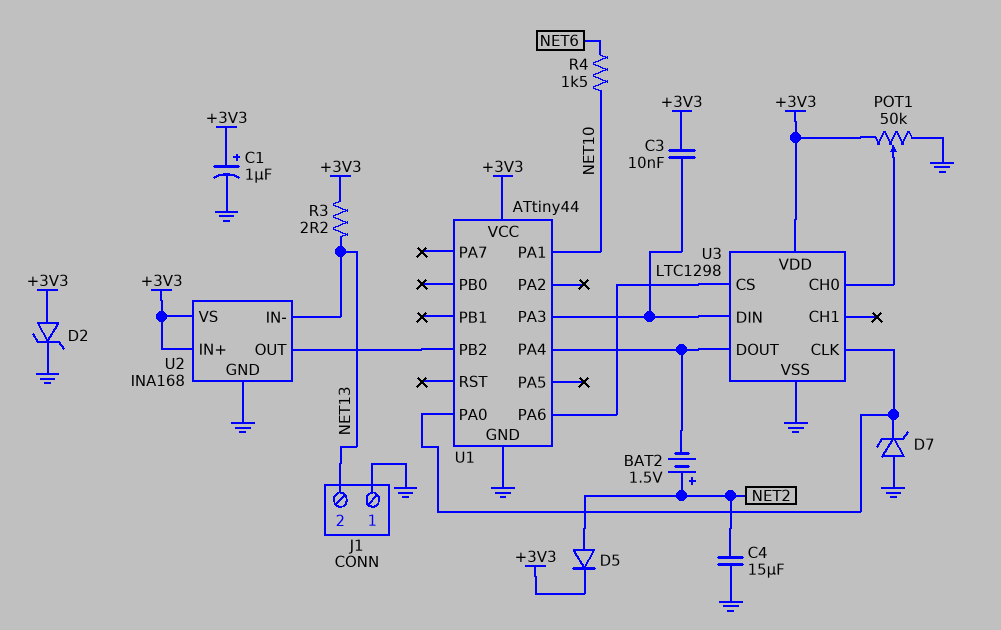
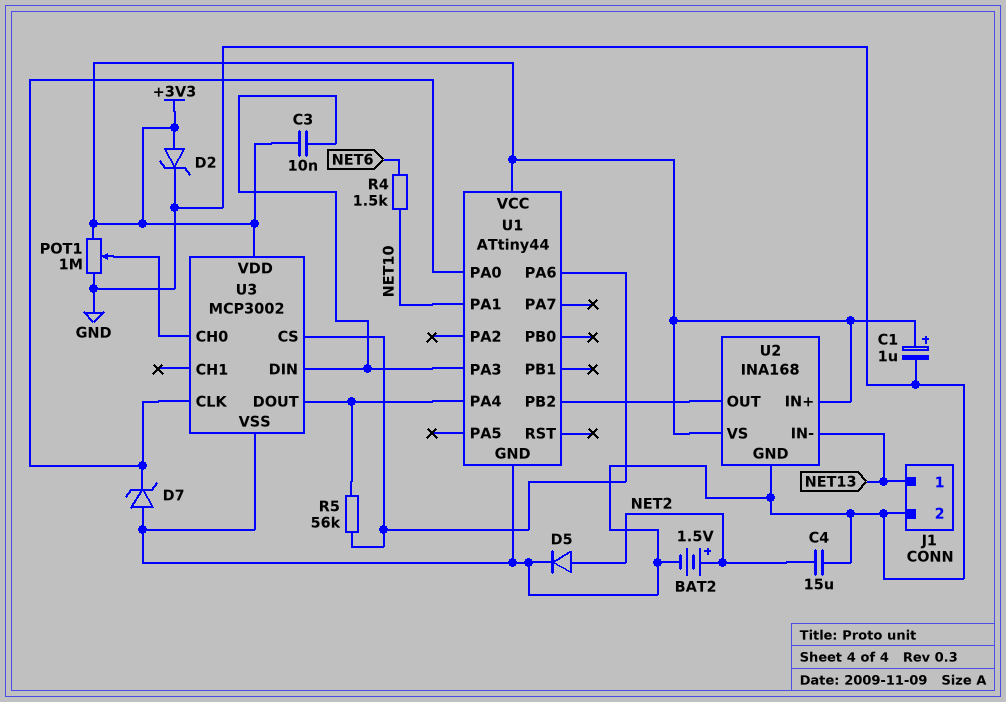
BAT2: 1.5V (plus NET2, minus U1/PA4) -> 1.5V (plus NET2, minus GND)
D5: diode (A NET2, K +3V3) -> diode (A NET2, K GND)
J1 pin 1: GND -> NET13
J1 pin 2: NET13 -> GND
POT1: 50k (+3V3, GND, wiper U3/CH0) -> 1M (+3V3, GND, wiper U3/CH0)
R3: 2.2 (+3V3, NET13) -> none
R5: none -> 56k (U1/PA4, U1/PA6)
U3: LTC1298 -> MCP3002

